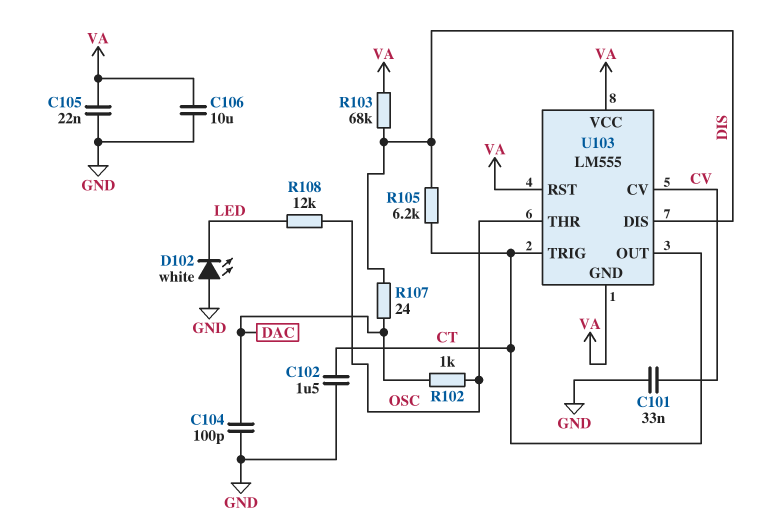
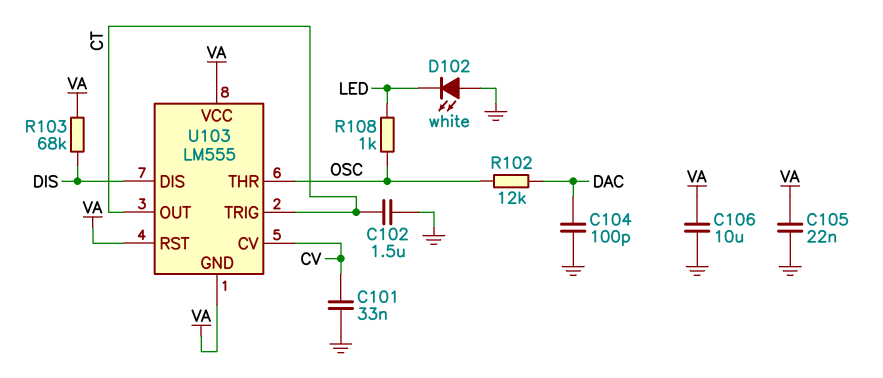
R102: 1k (DAC, OSC) -> 12k (DAC, OSC)
R105: 6.2k (CT, DIS) -> none
R107: 24 (DAC, DIS) -> none
R108: 12k (LED, OSC) -> 1k (LED, OSC)

